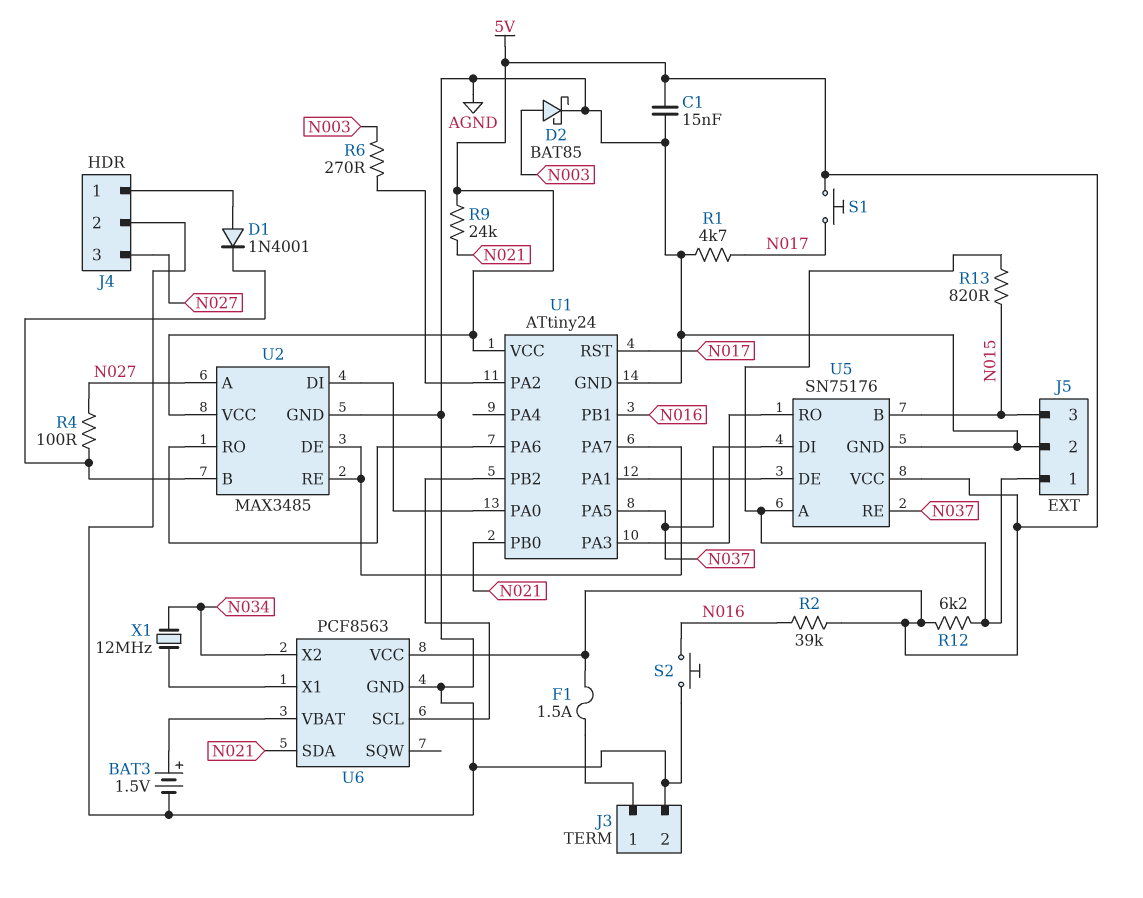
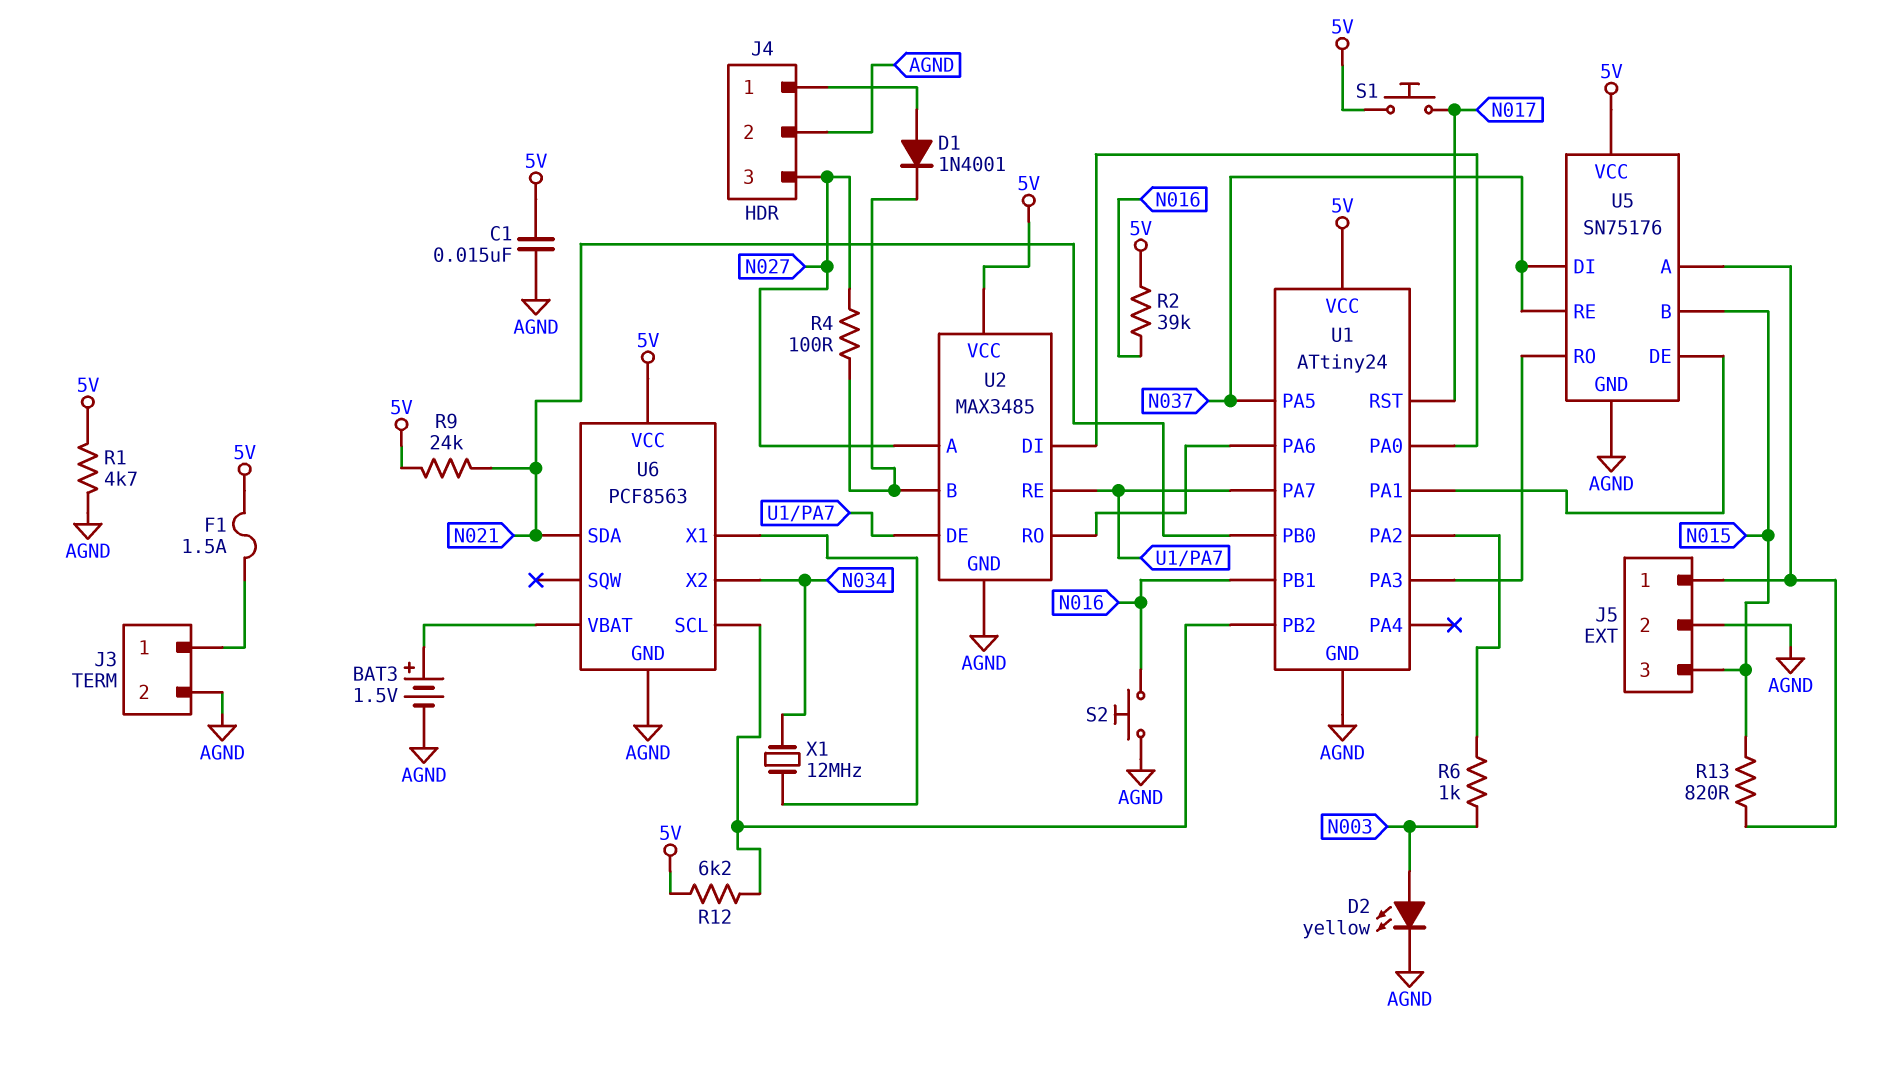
D2: schottky BAT85 (A N003, K AGND) -> LED yellow (A N003, K AGND)
R1: 4.7k (AGND, N017) -> 4.7k (5V, AGND)
R6: 270 (N003, U1/PA2) -> 1k (N003, U1/PA2)
R12: 6.2k (5V, J5/1) -> 6.2k (5V, U1/PB2)

